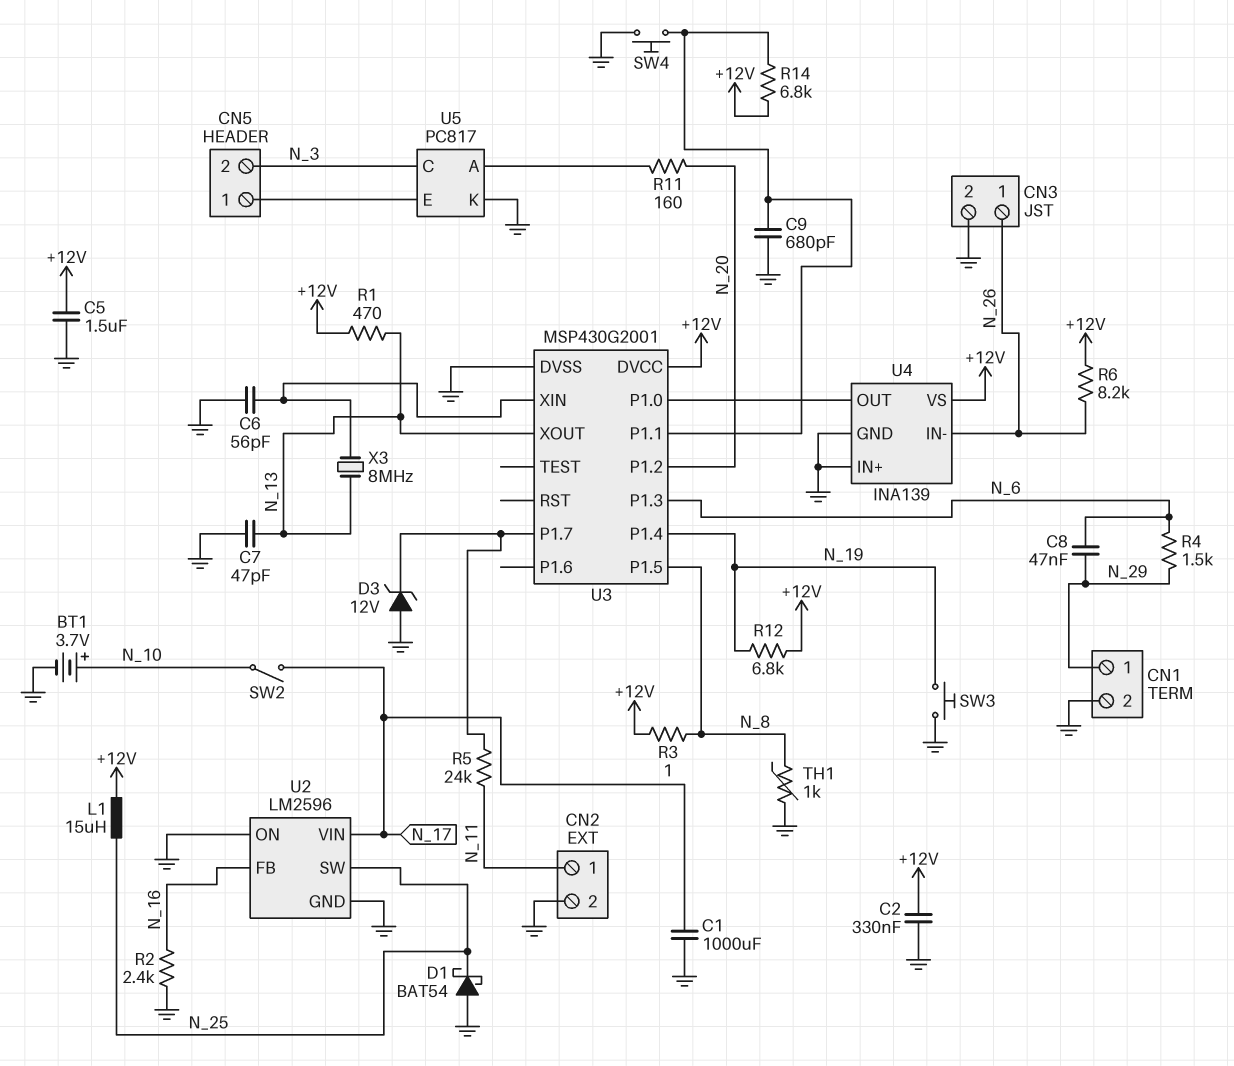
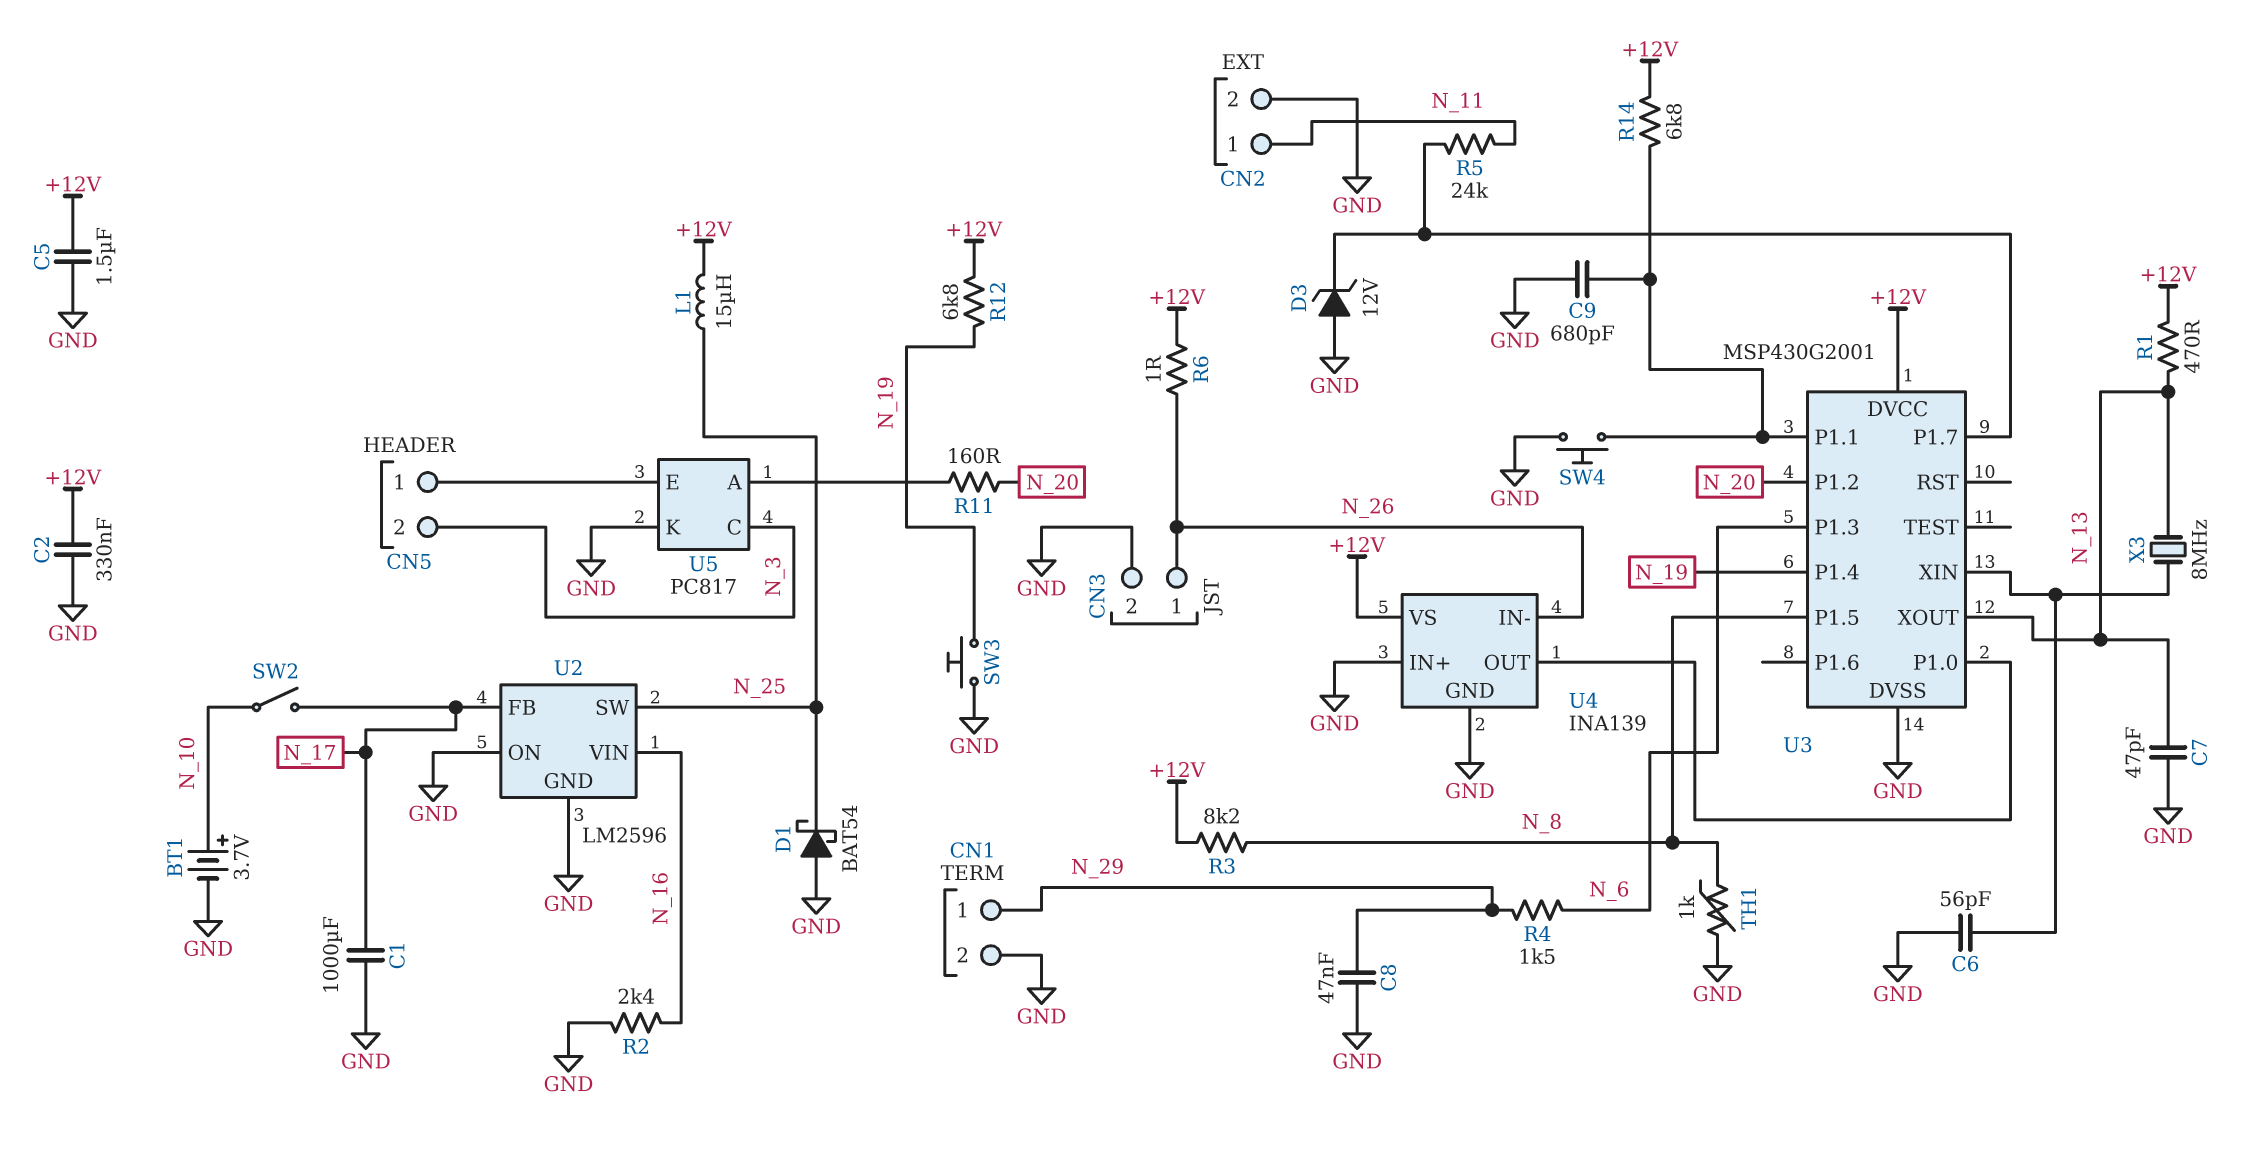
C8: 47nF (N_6, N_29) -> 47nF (GND, N_29)
R3: 1 (+12V, N_8) -> 8.2k (+12V, N_8)
R6: 8.2k (+12V, N_26) -> 1 (+12V, N_26)
U2 pin FB: N_16 -> N_17
U2 pin VIN: N_17 -> N_16

